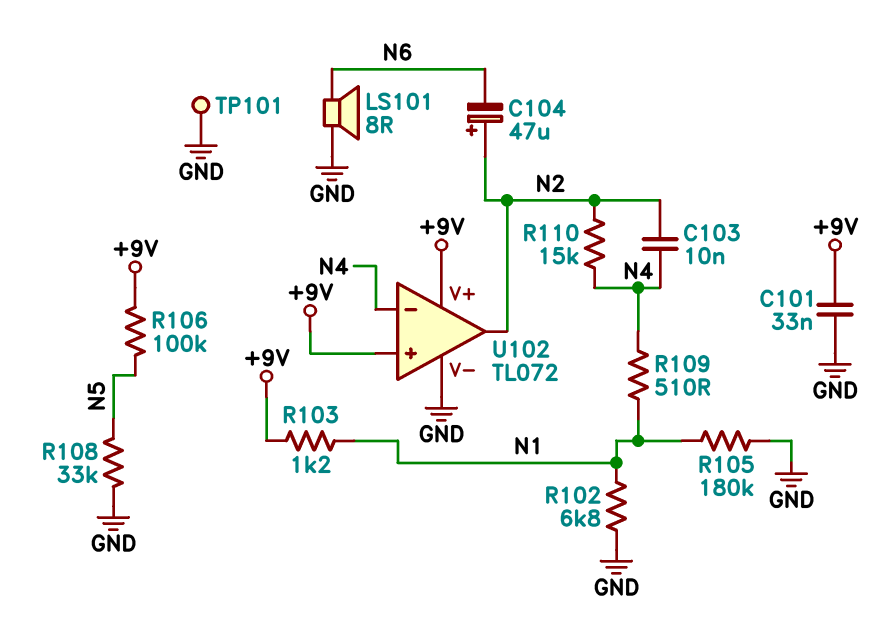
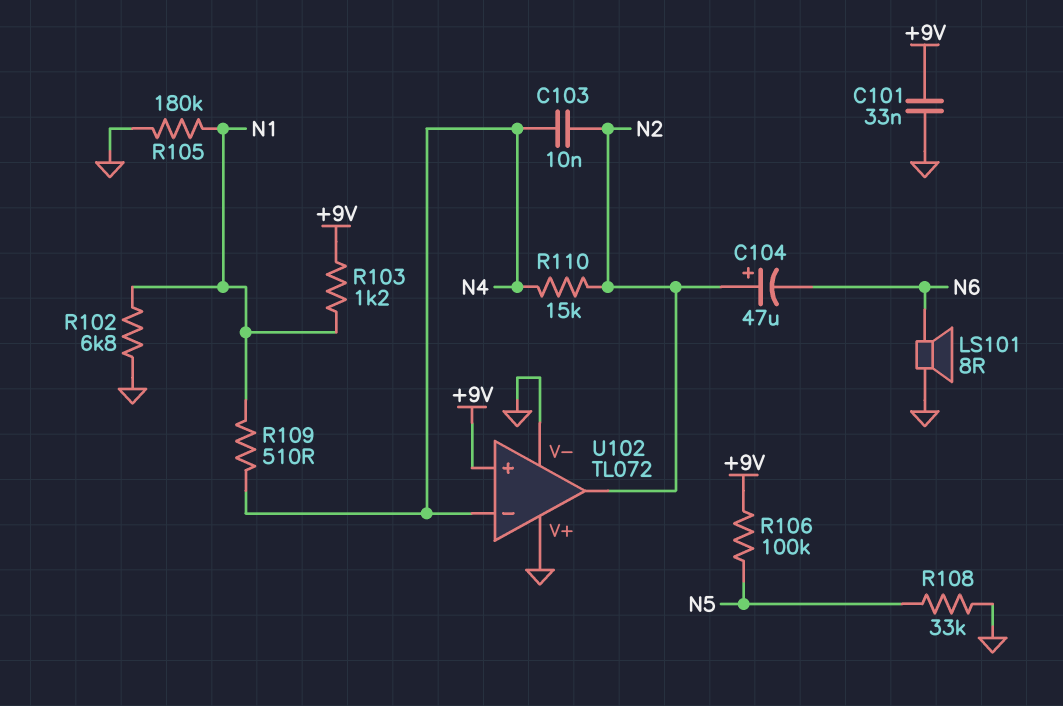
TP101: test point (GND) -> none
U102 pin V+: +9V -> GND

